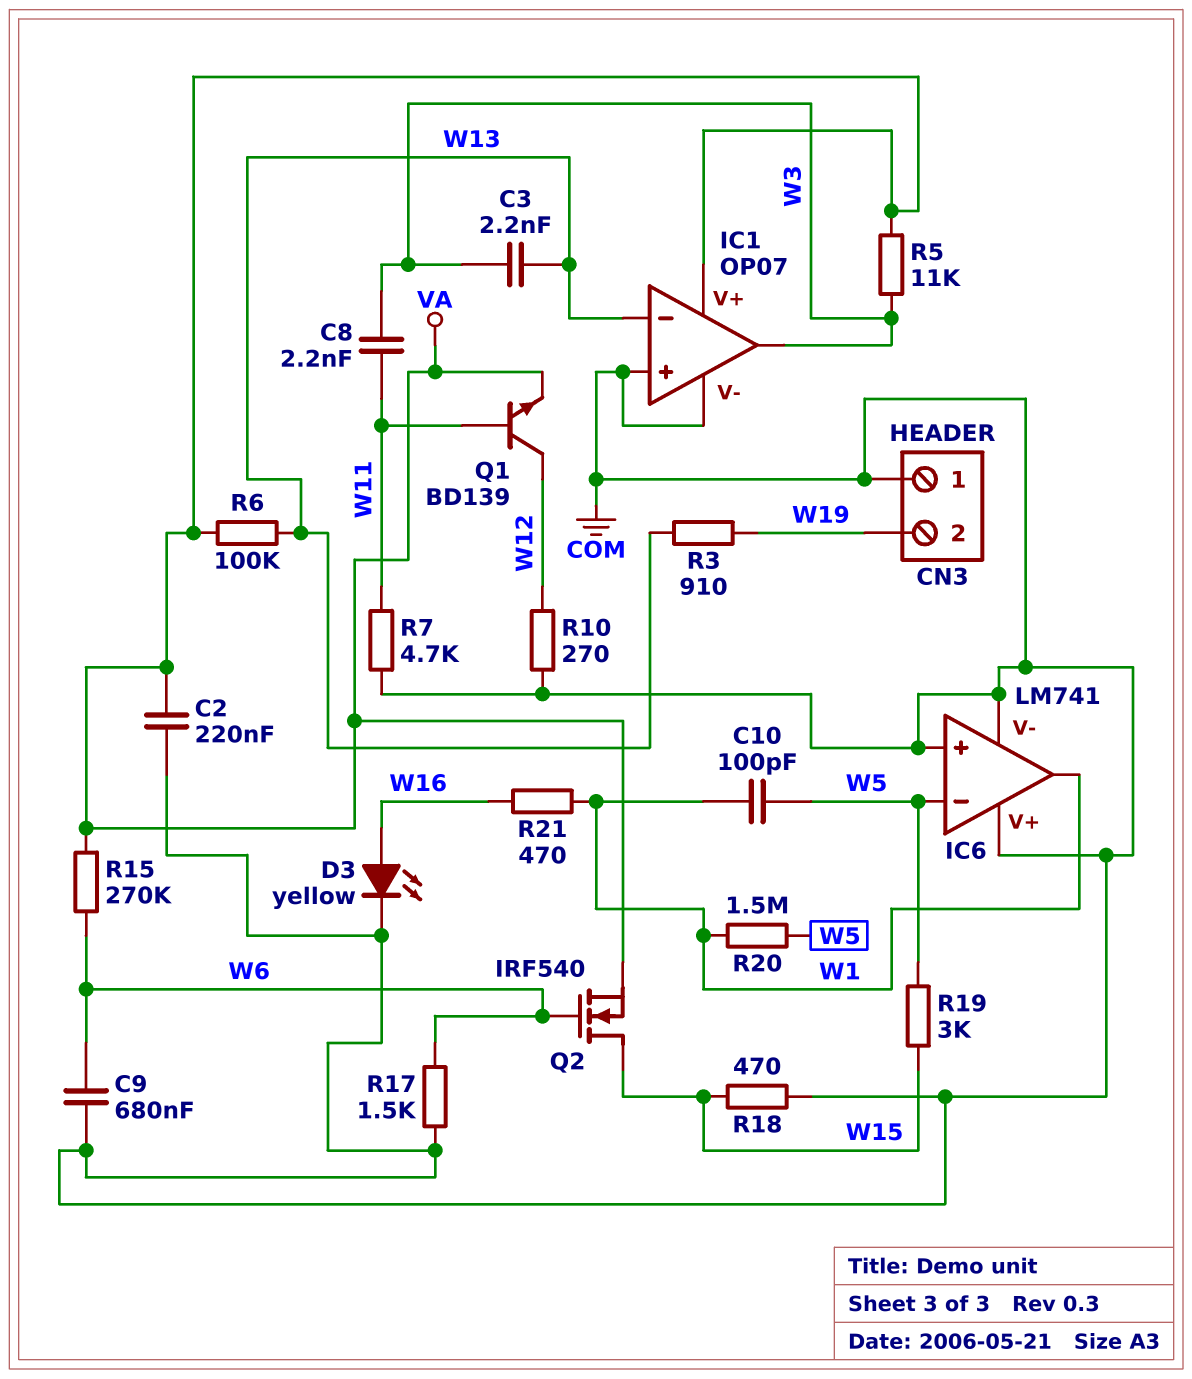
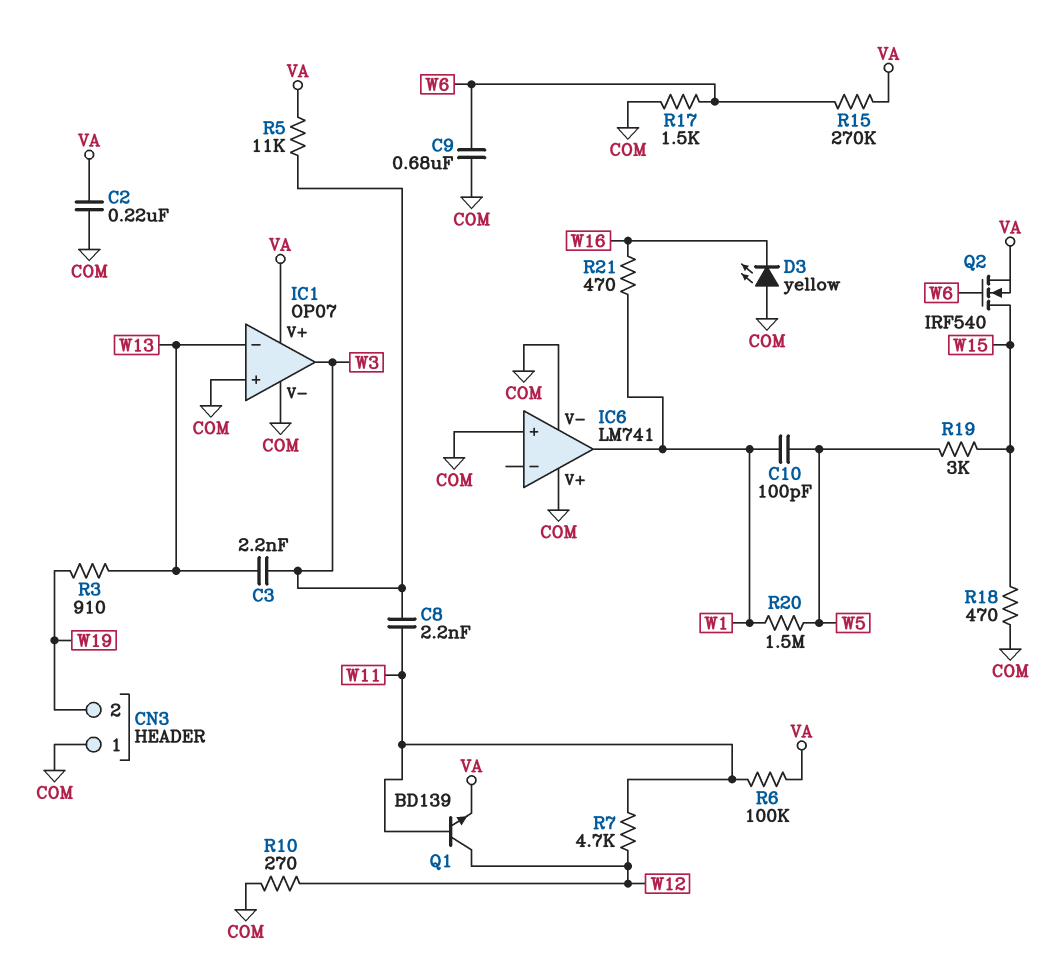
D3: LED yellow (A W16, K COM) -> LED yellow (A COM, K W16)
IC6 pin in-: W5 -> none
R6: 100k (VA, W13) -> 100k (VA, W11)
R7: 4.7k (COM, W11) -> 4.7k (W11, W12)

